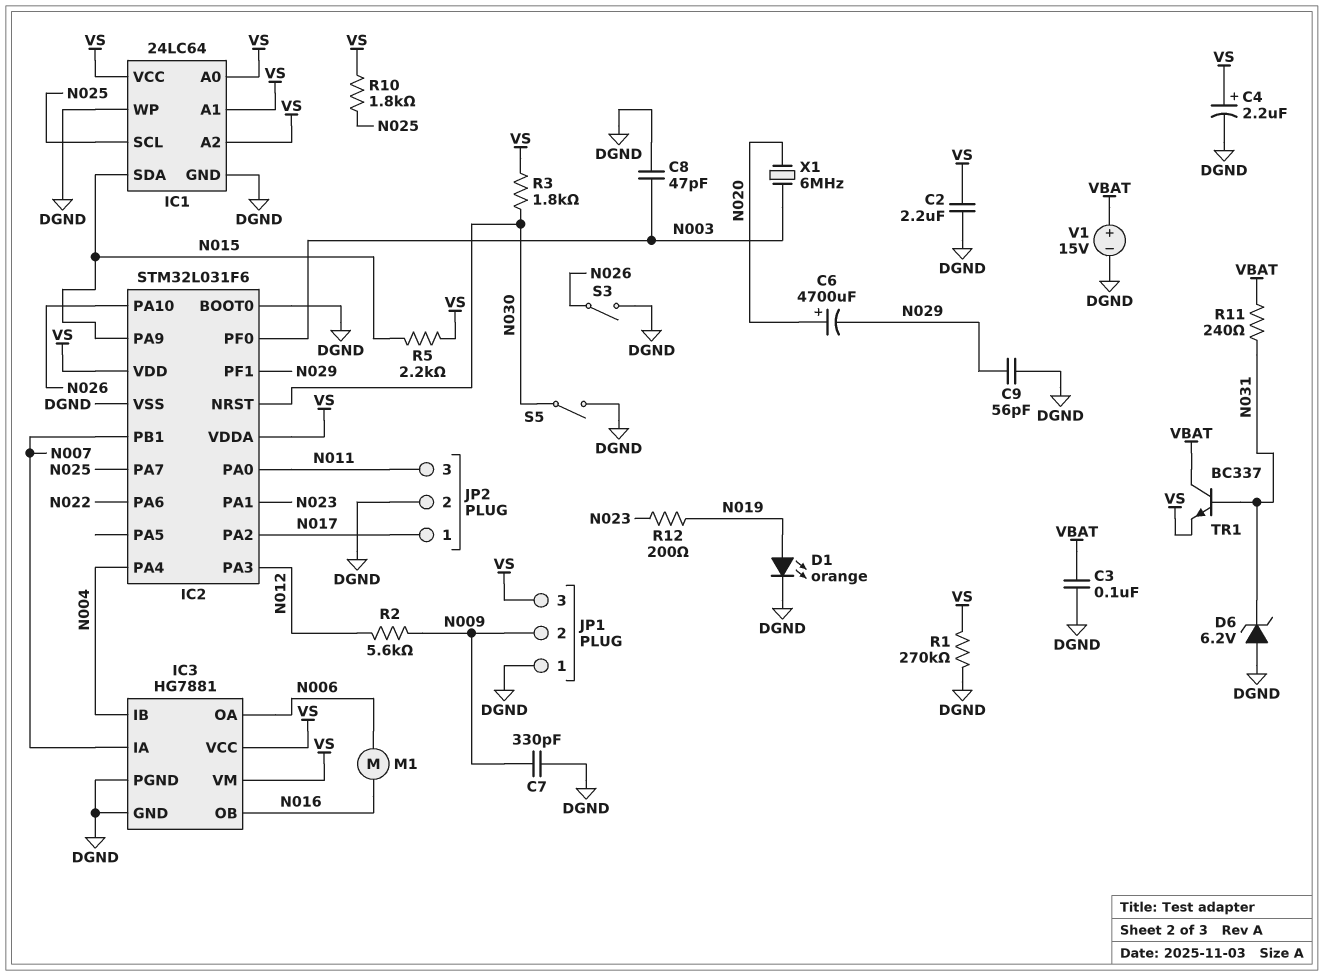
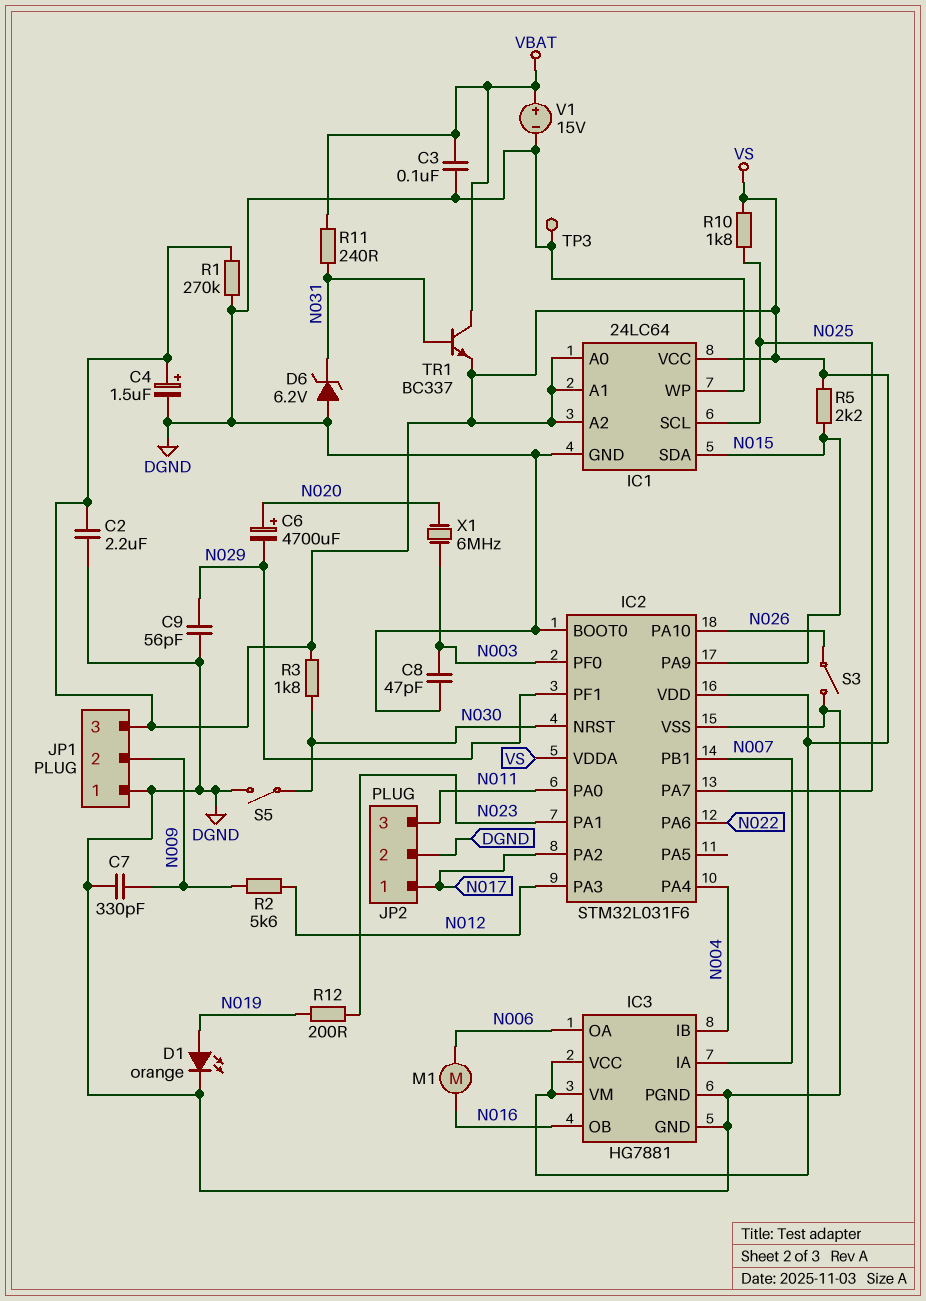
C4: 2.2uF (plus VS, minus DGND) -> 1.5uF (plus VS, minus DGND)
TP3: none -> test point (DGND)

